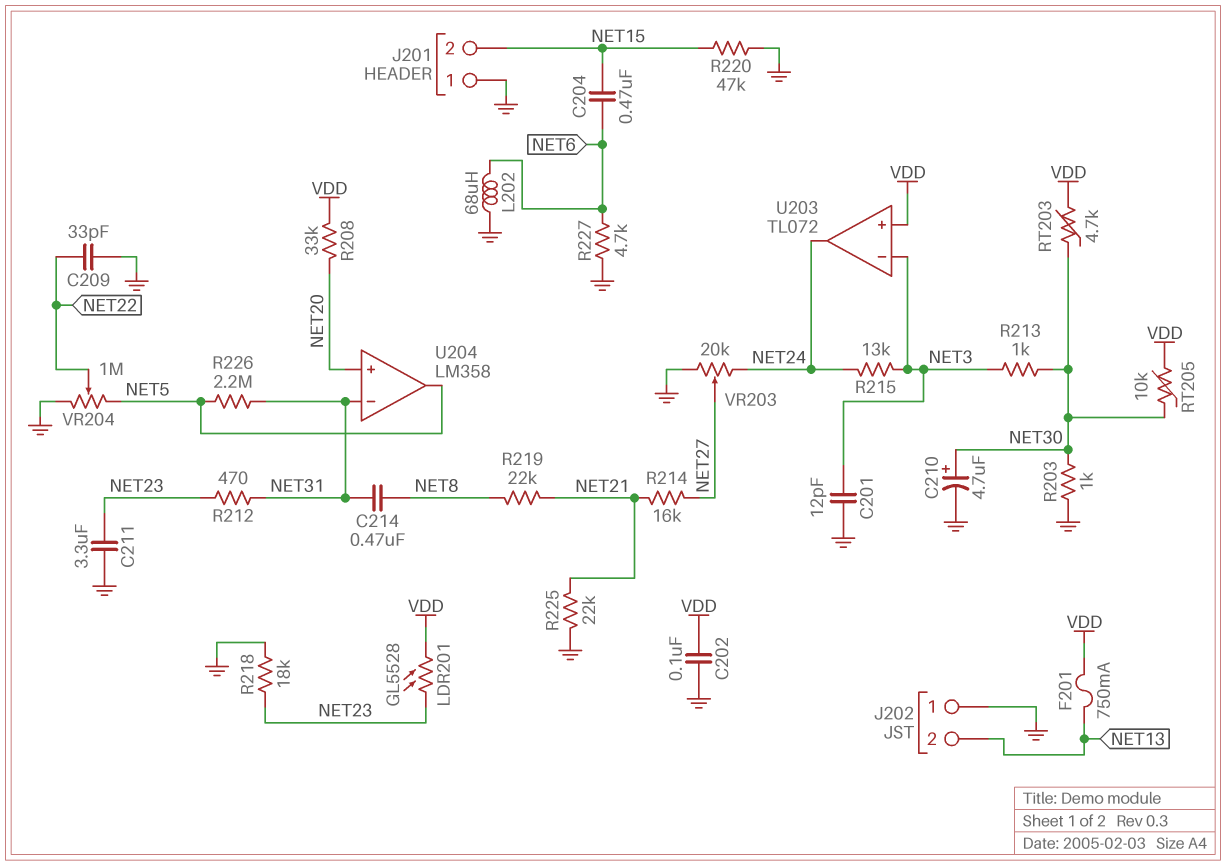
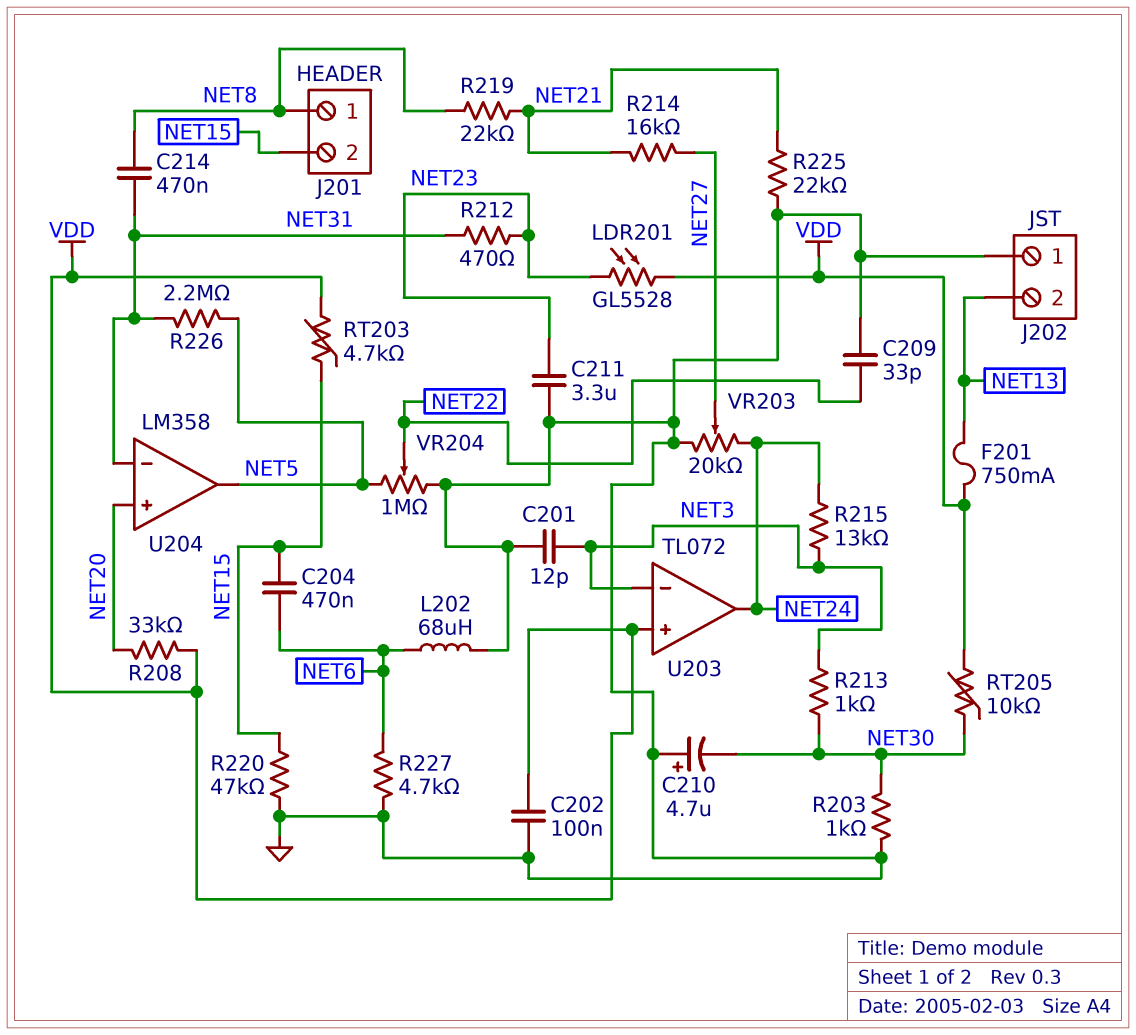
C210: 4.7uF (plus NET30, minus GND) -> 4.7uF (plus GND, minus NET30)
J201 pin 1: GND -> NET8
R218: 18k (GND, NET23) -> none
RT203: 4.7k (NET30, VDD) -> 4.7k (NET15, VDD)

